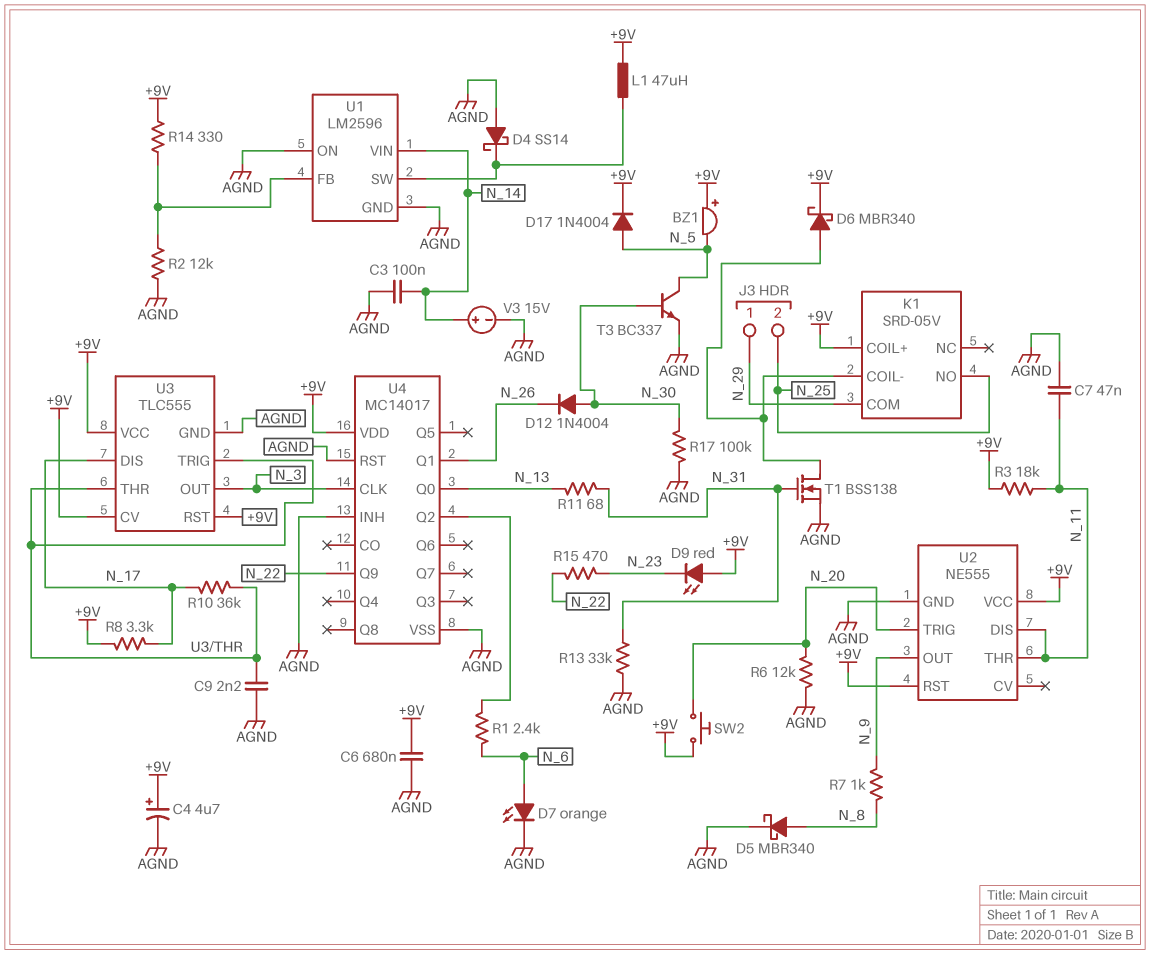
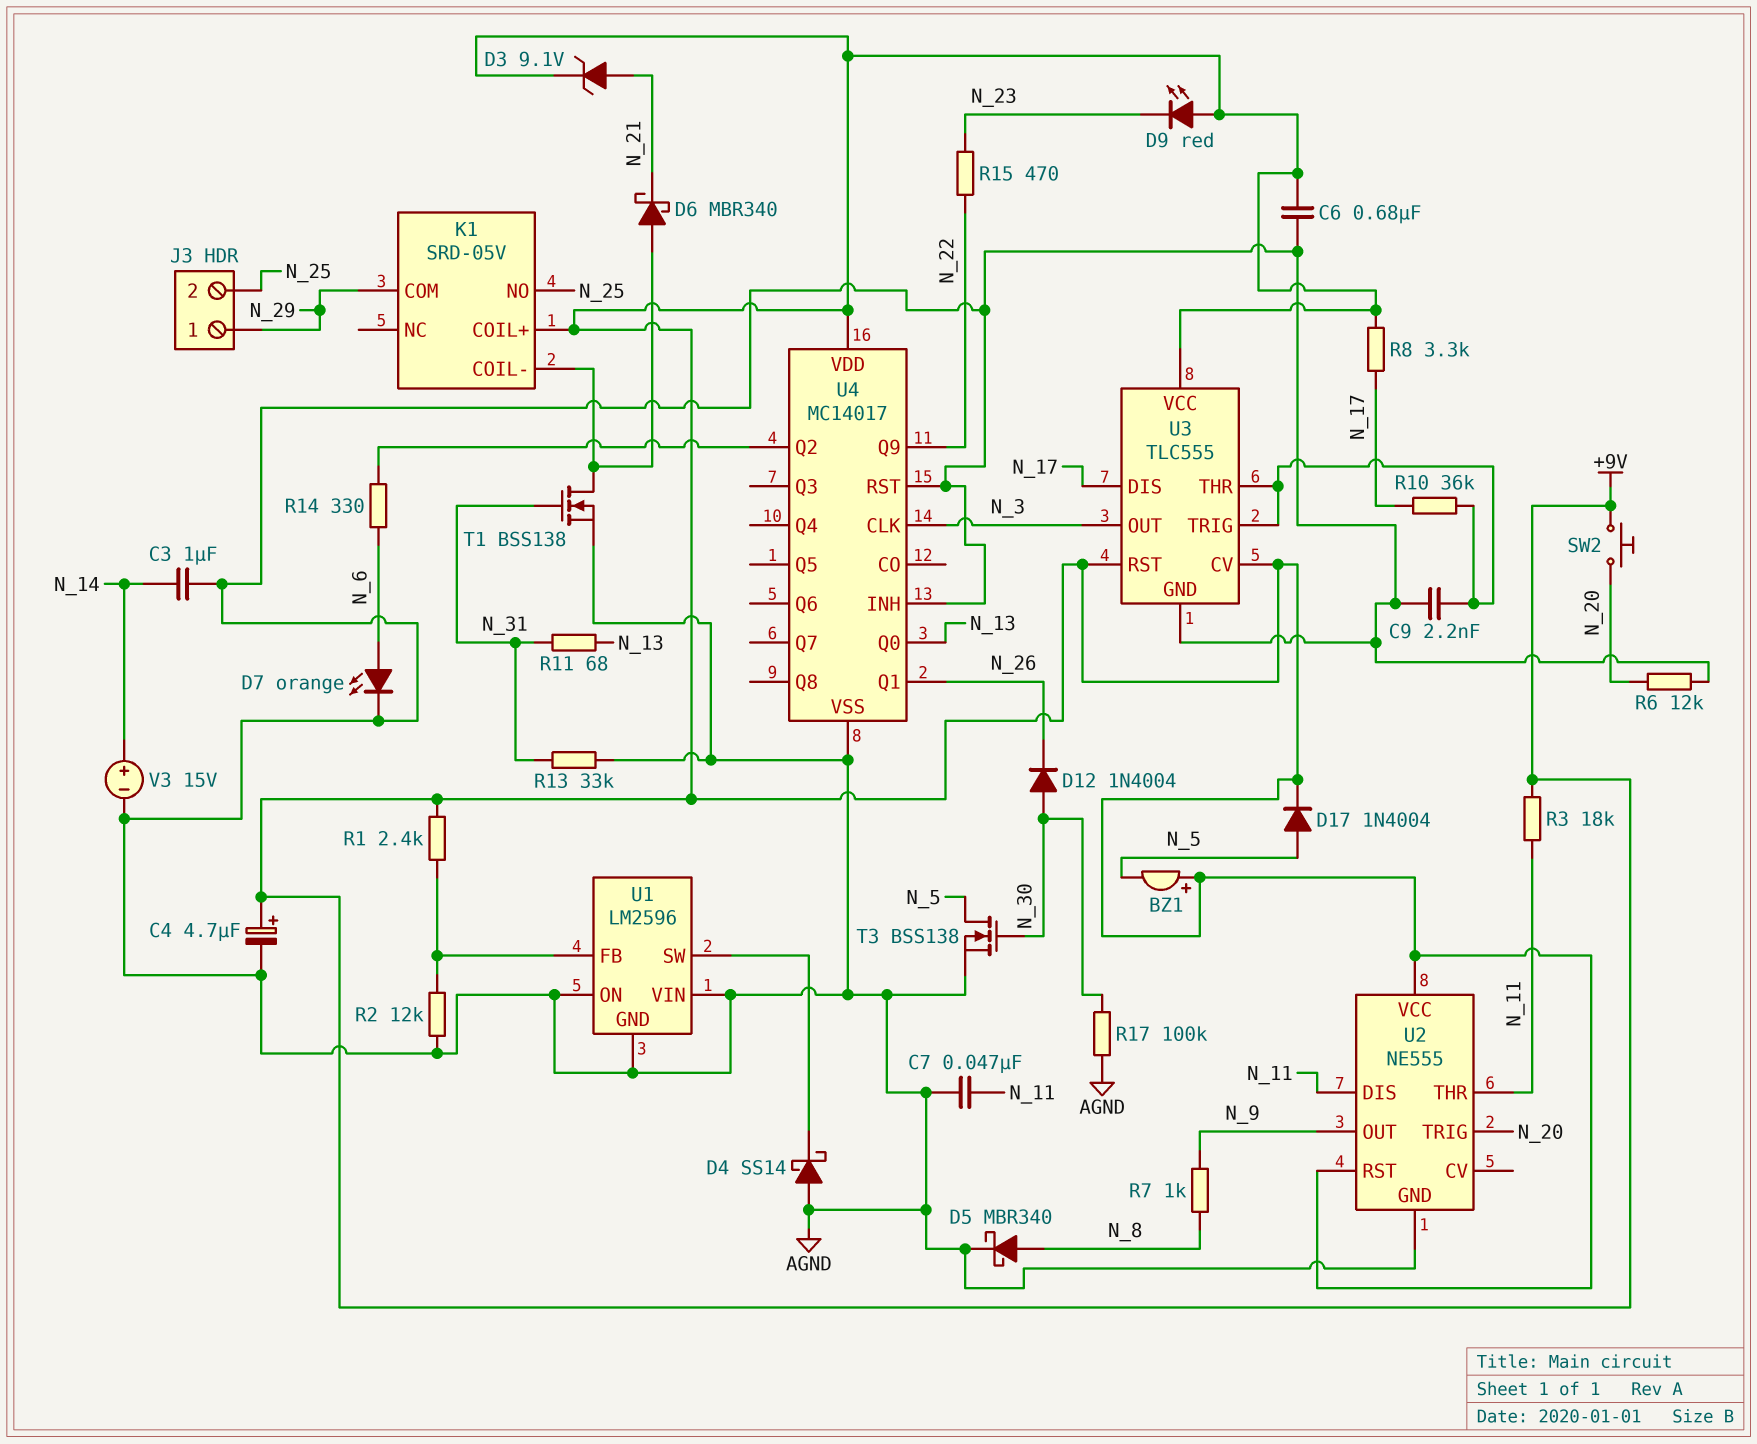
C3: 100nF (AGND, N_14) -> 1uF (AGND, N_14)
D3: none -> zener 9.1V (A N_21, K +9V)
D6: schottky MBR340 (A K1/COIL-, K +9V) -> schottky MBR340 (A K1/COIL-, K N_21)
L1: 47uH (+9V, U1/SW) -> none
R1: 2.4k (N_6, U4/Q2) -> 2.4k (+9V, U1/FB)
R14: 330 (+9V, U1/FB) -> 330 (N_6, U4/Q2)
T3: NPN BC337 (B N_30, C N_5, E AGND) -> NMOS BSS138 (G N_30, D N_5, S AGND)
U1 pin VIN: N_14 -> AGND

